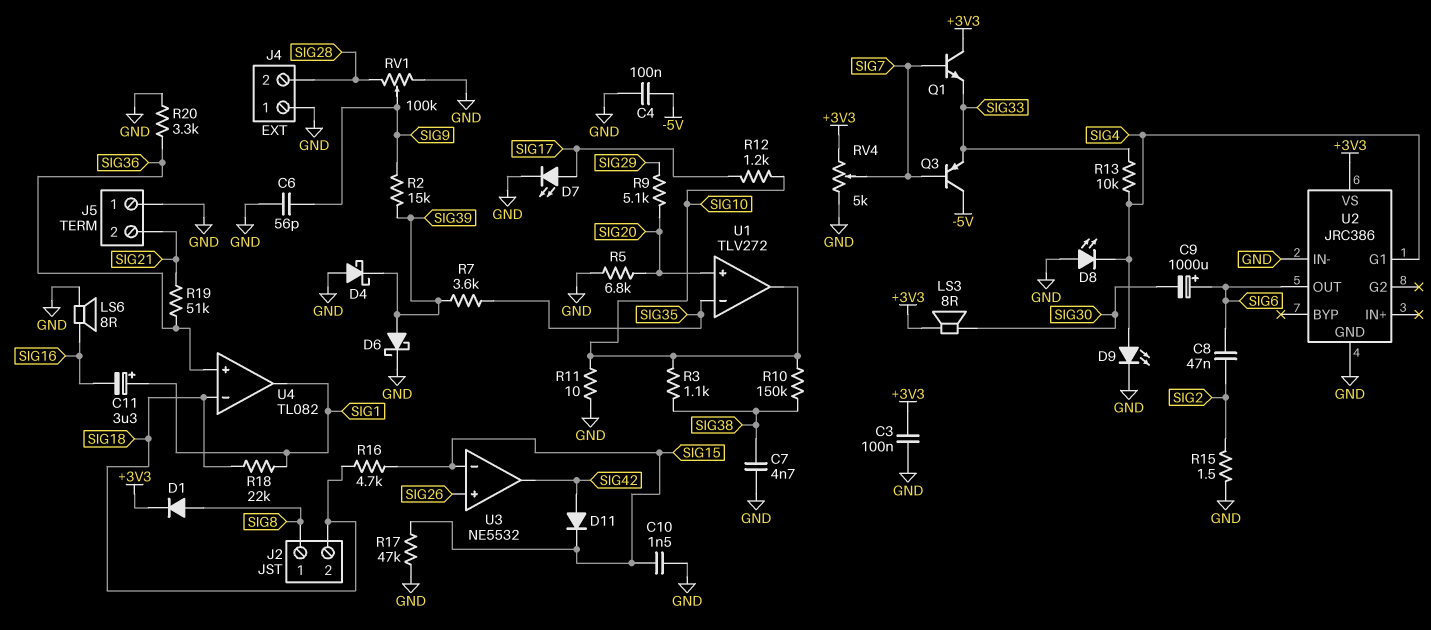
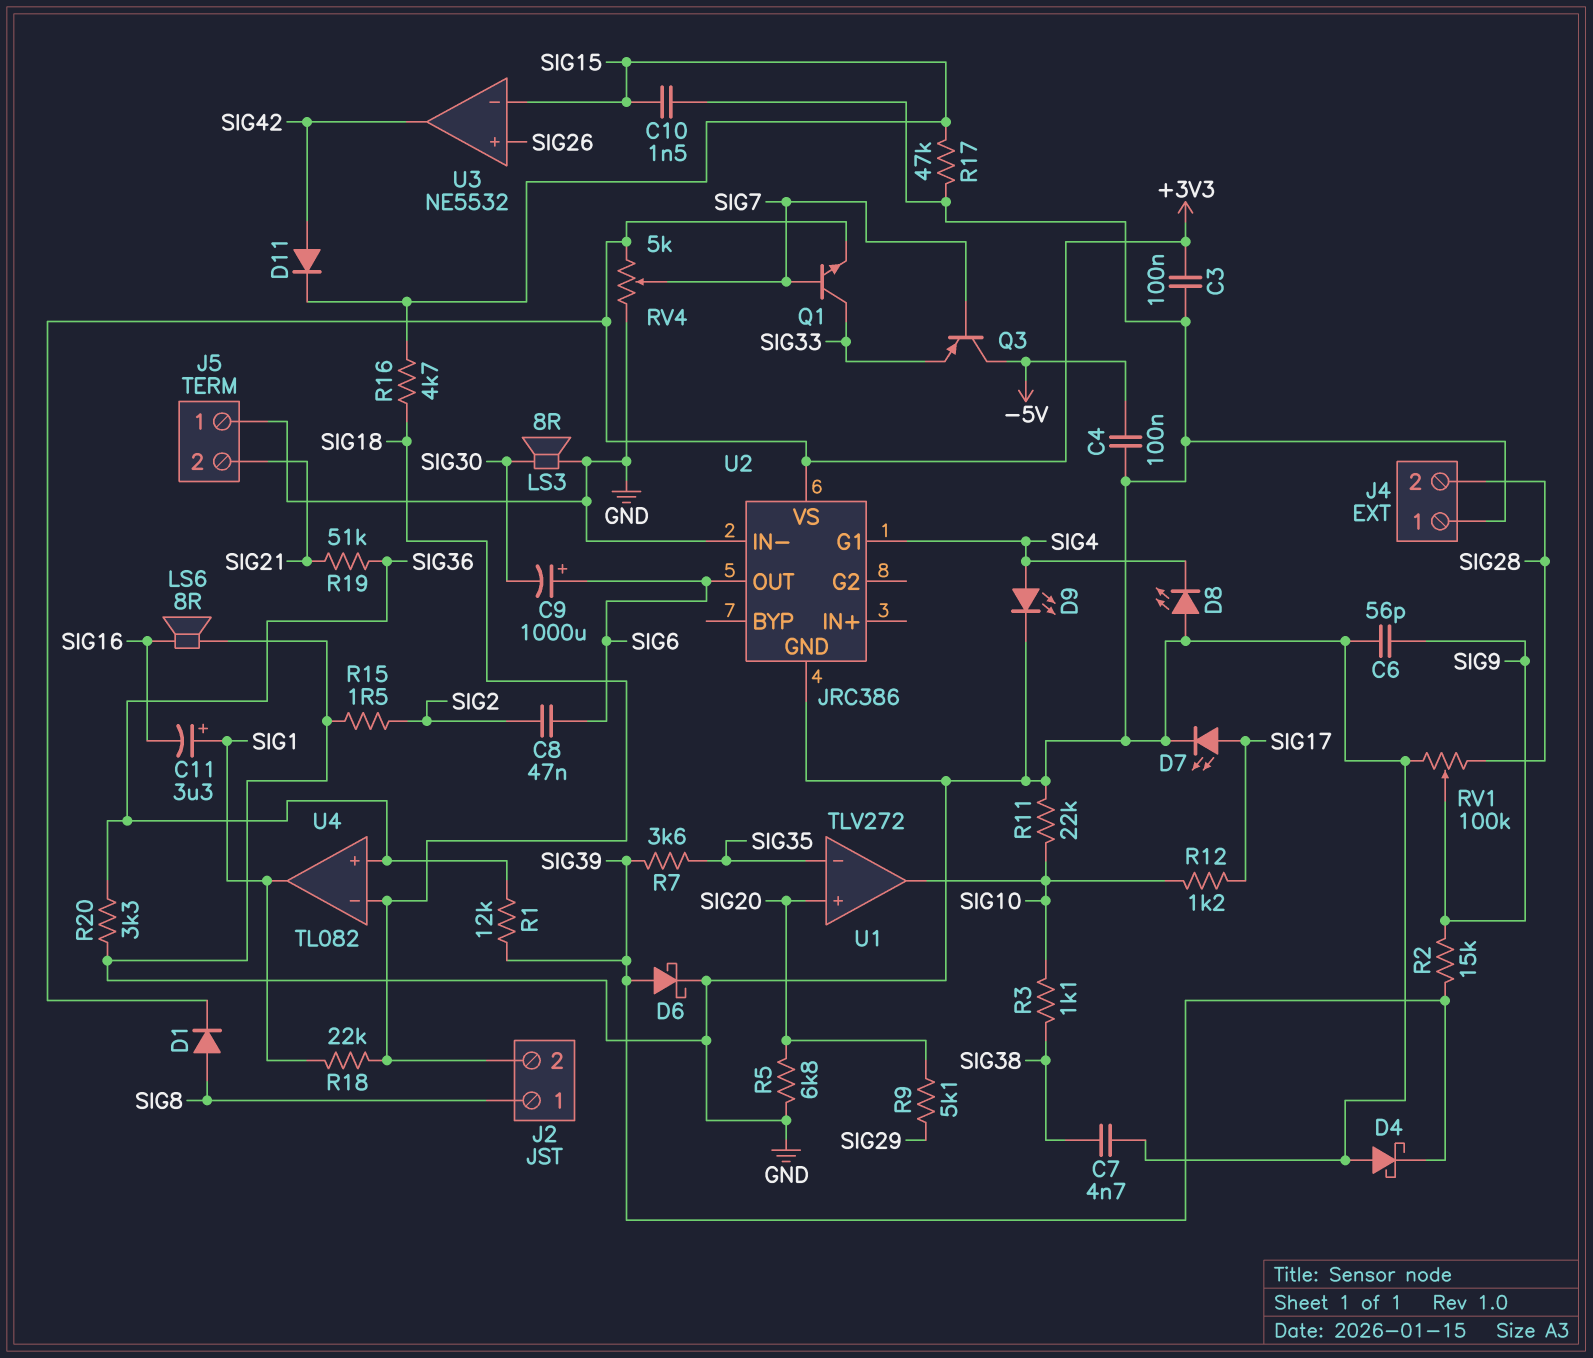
LS3: speaker 8R (+3V3, SIG30) -> speaker 8R (GND, SIG30)
Q1: NPN (B SIG7, C +3V3, E SIG33) -> NPN (B SIG7, C SIG33, E +3V3)
R1: none -> 12k (SIG36, SIG39)
R10: 150k (SIG10, SIG38) -> none
R11: 10 (GND, SIG10) -> 22k (GND, SIG10)
R13: 10k (SIG4, SIG33) -> none

